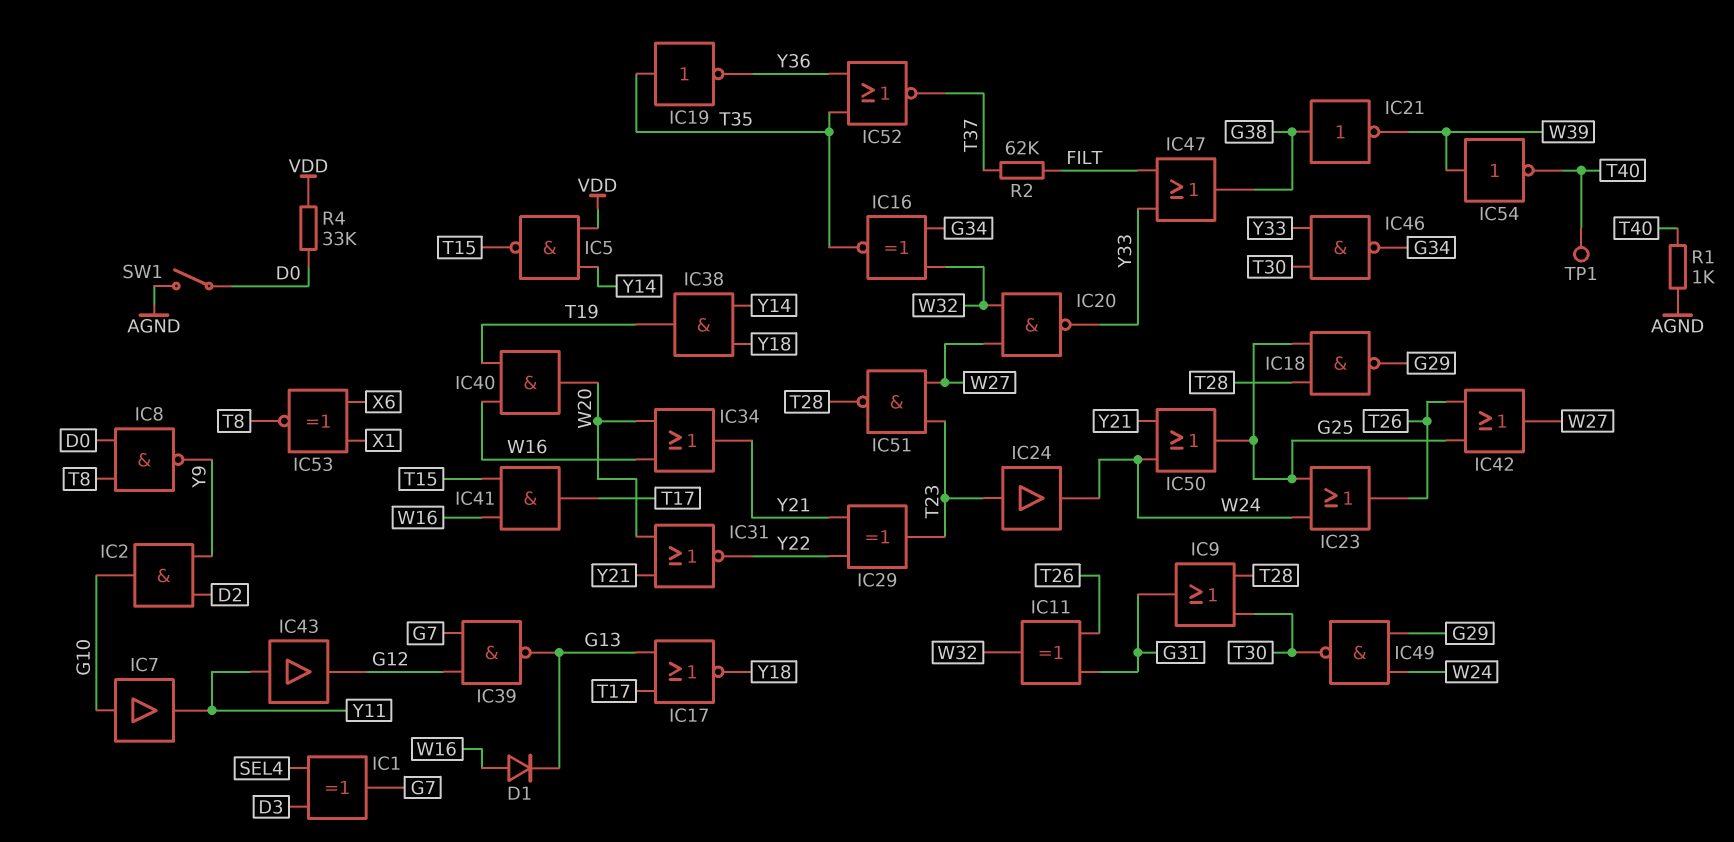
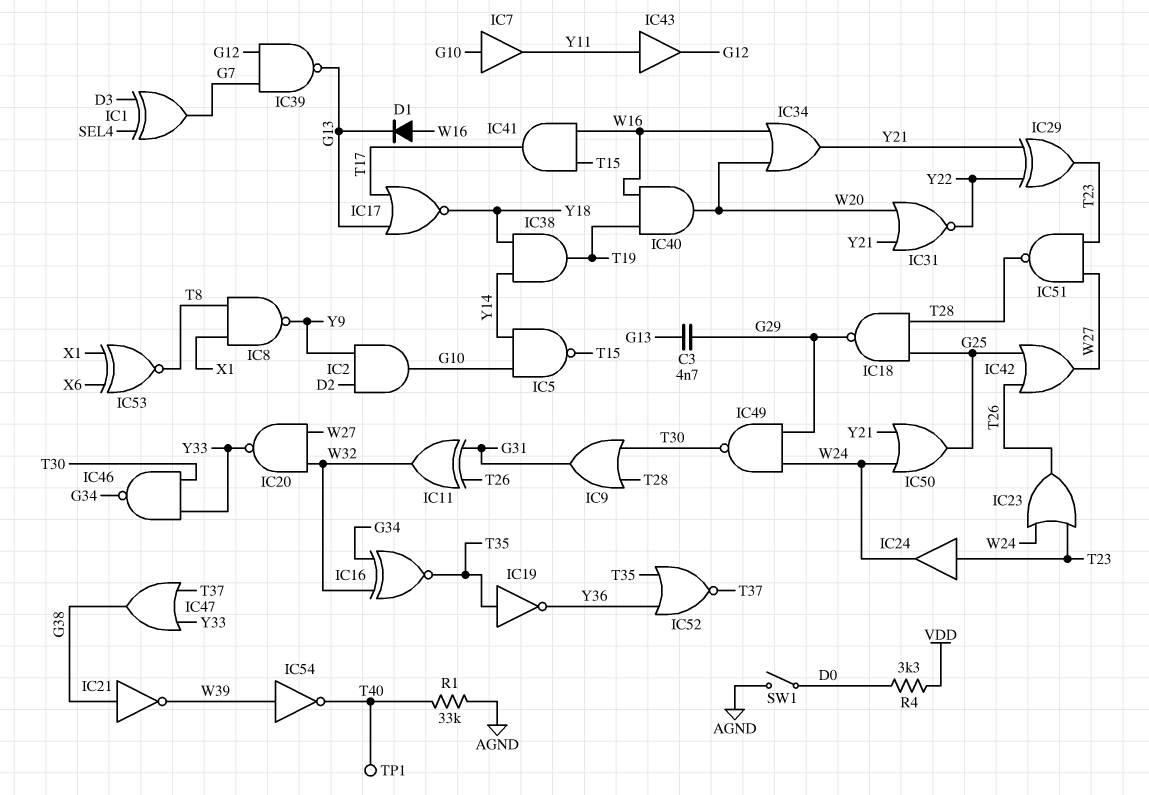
C3: none -> 4.7nF (G13, G29)
IC5: NAND (in VDD, in Y14, out T15) -> NAND (in G10, in Y14, out T15)
IC8: NAND (in D0, in T8, out Y9) -> NAND (in T8, in X1, out Y9)
IC23: OR (in G25, in W24, out T26) -> OR (in T23, in W24, out T26)
IC47: OR (in FILT, in Y33, out G38) -> OR (in T37, in Y33, out G38)
R1: 1k (AGND, T40) -> 33k (AGND, T40)
R2: 62k (FILT, T37) -> none
R4: 33k (D0, VDD) -> 3.3k (D0, VDD)

